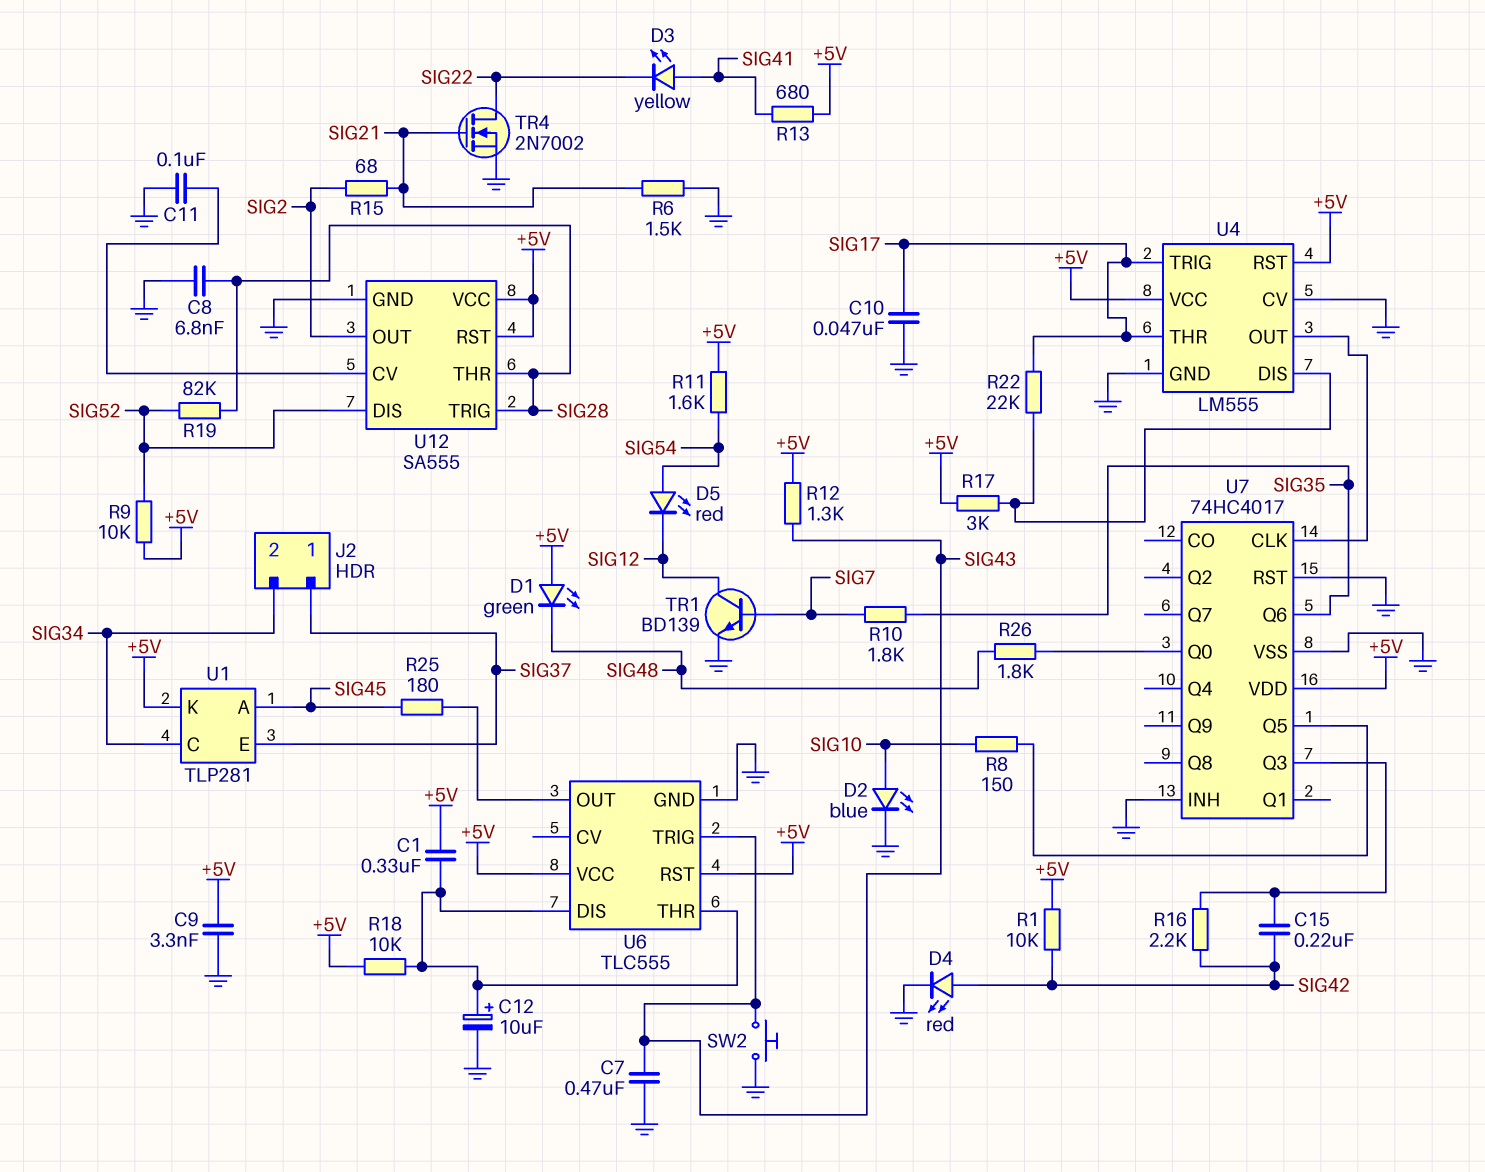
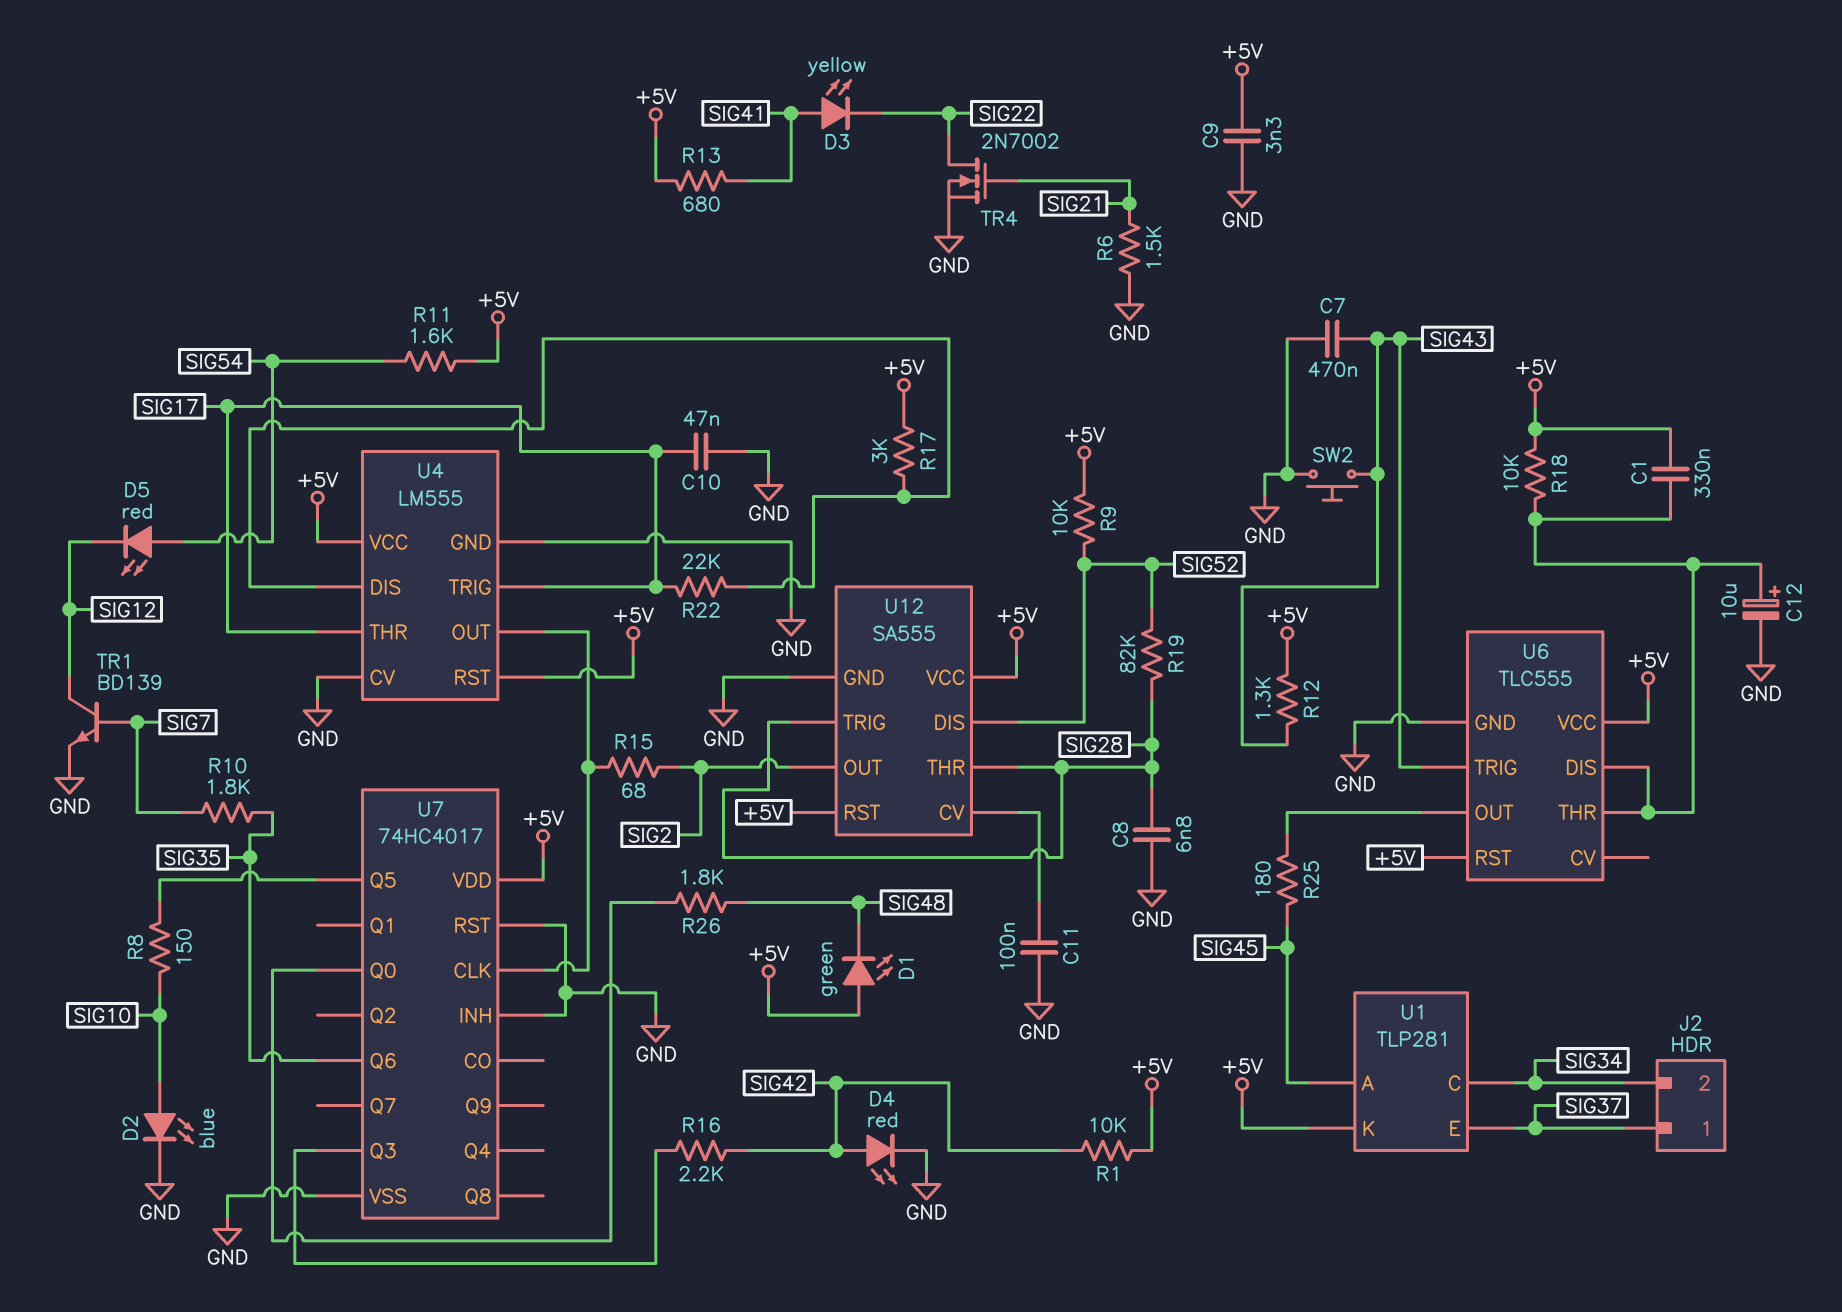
C15: 220nF (SIG42, U7/Q3) -> none
R15: 68 (SIG2, SIG21) -> 68 (SIG2, U4/OUT)

